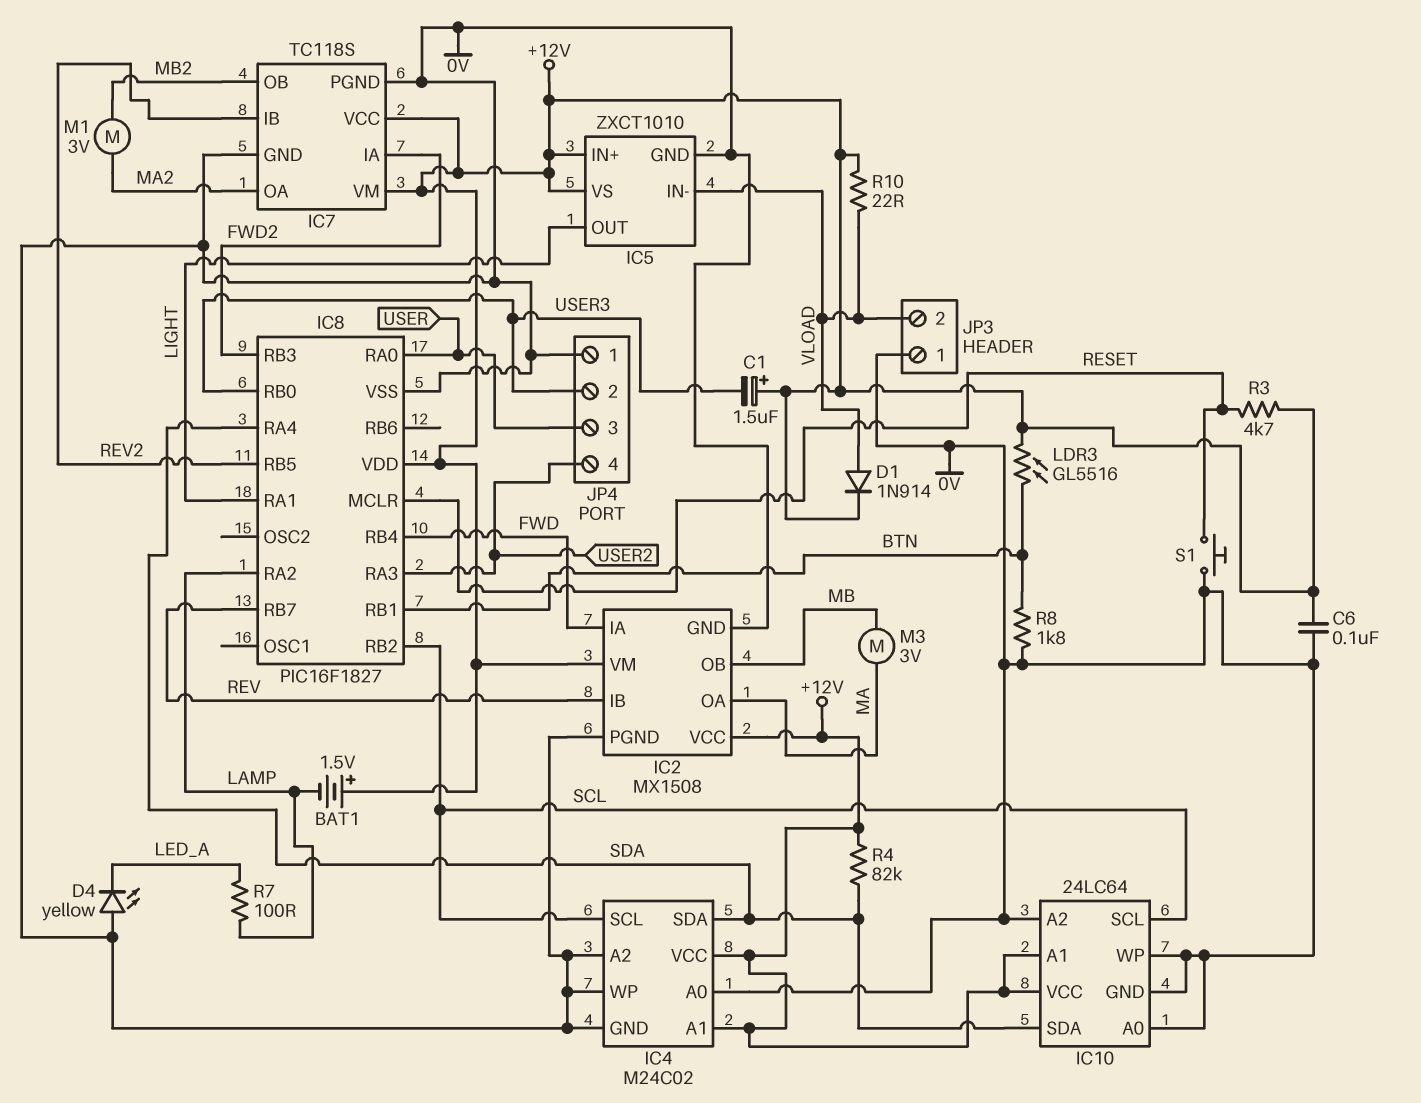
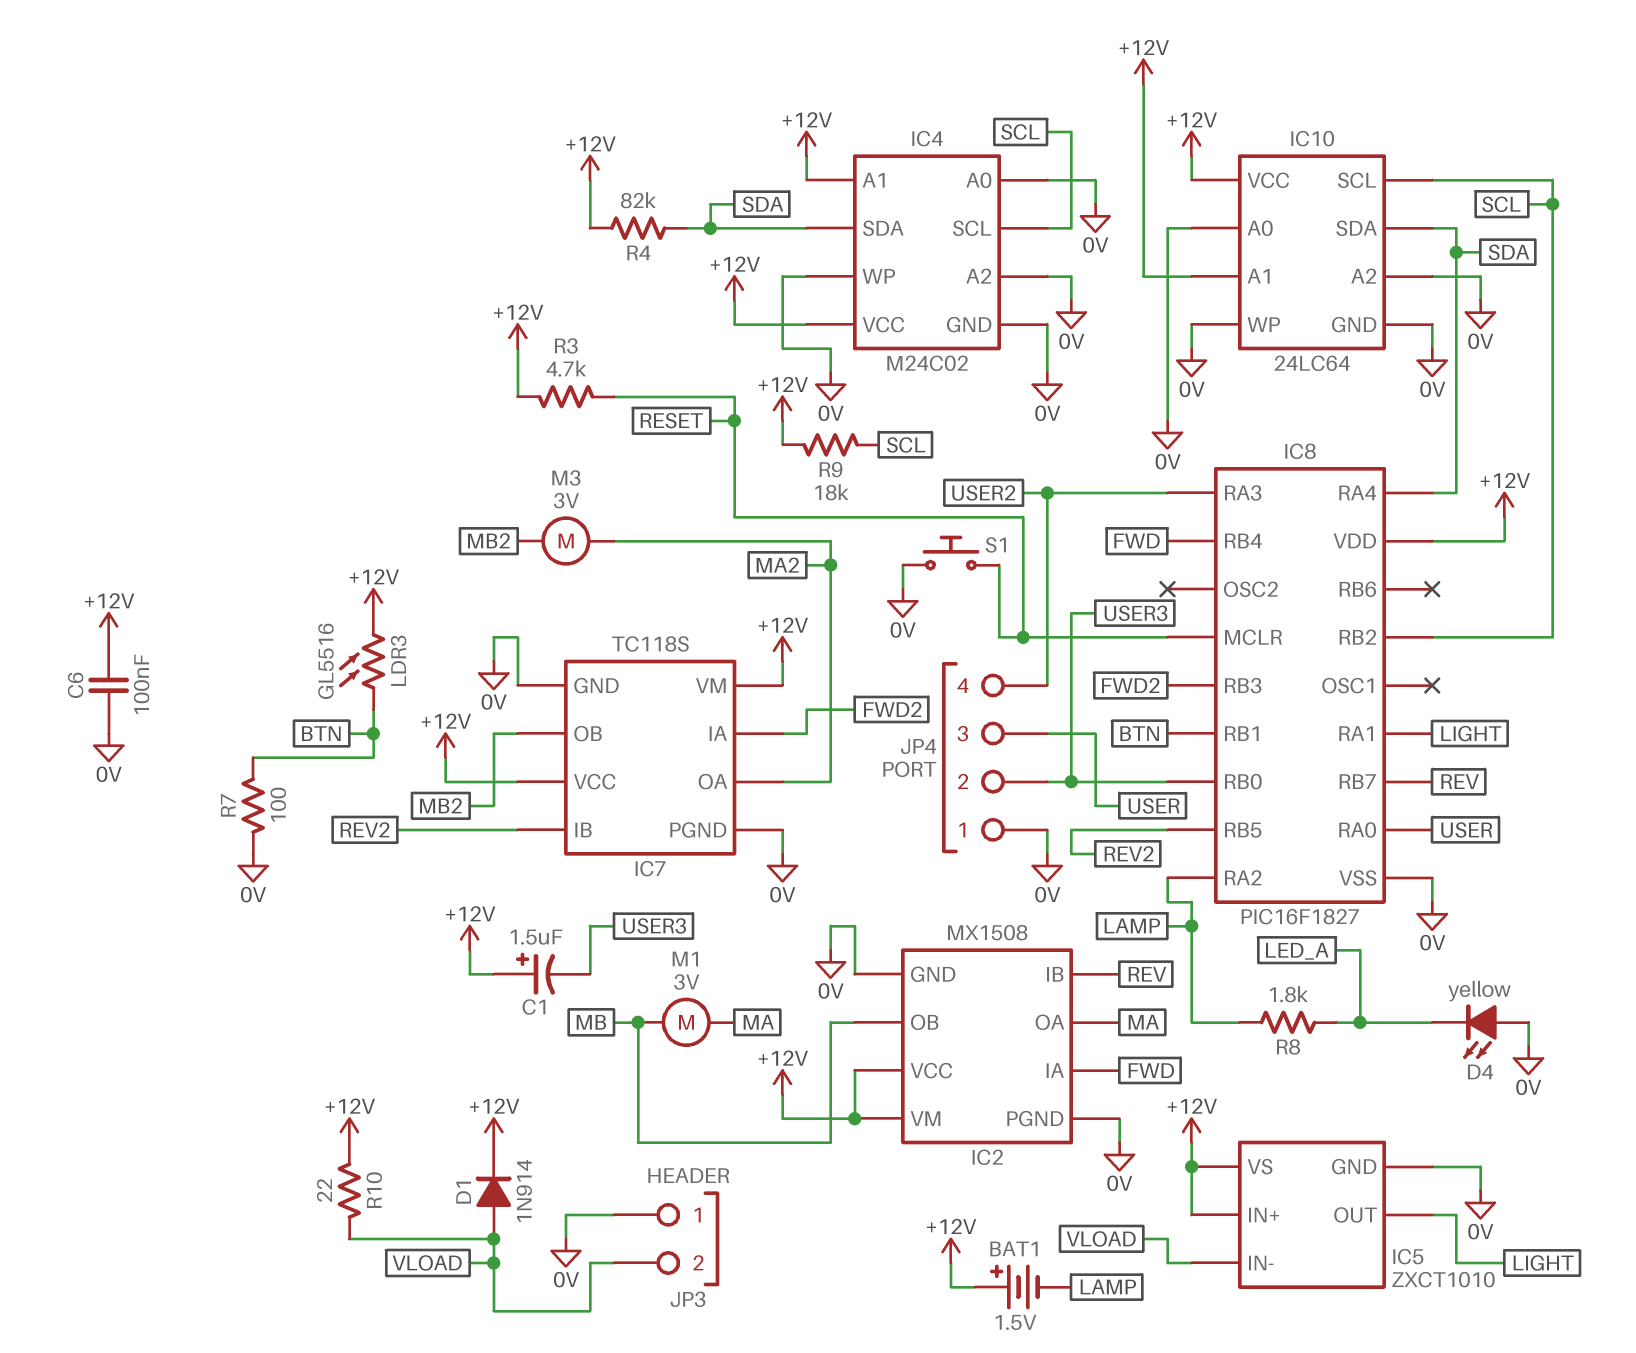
M1: motor 3V (MA2, MB2) -> motor 3V (MA, MB)
M3: motor 3V (MA, MB) -> motor 3V (MA2, MB2)
R7: 100 (LAMP, LED_A) -> 100 (0V, BTN)
R8: 1.8k (0V, BTN) -> 1.8k (LAMP, LED_A)
R9: none -> 18k (+12V, SCL)

